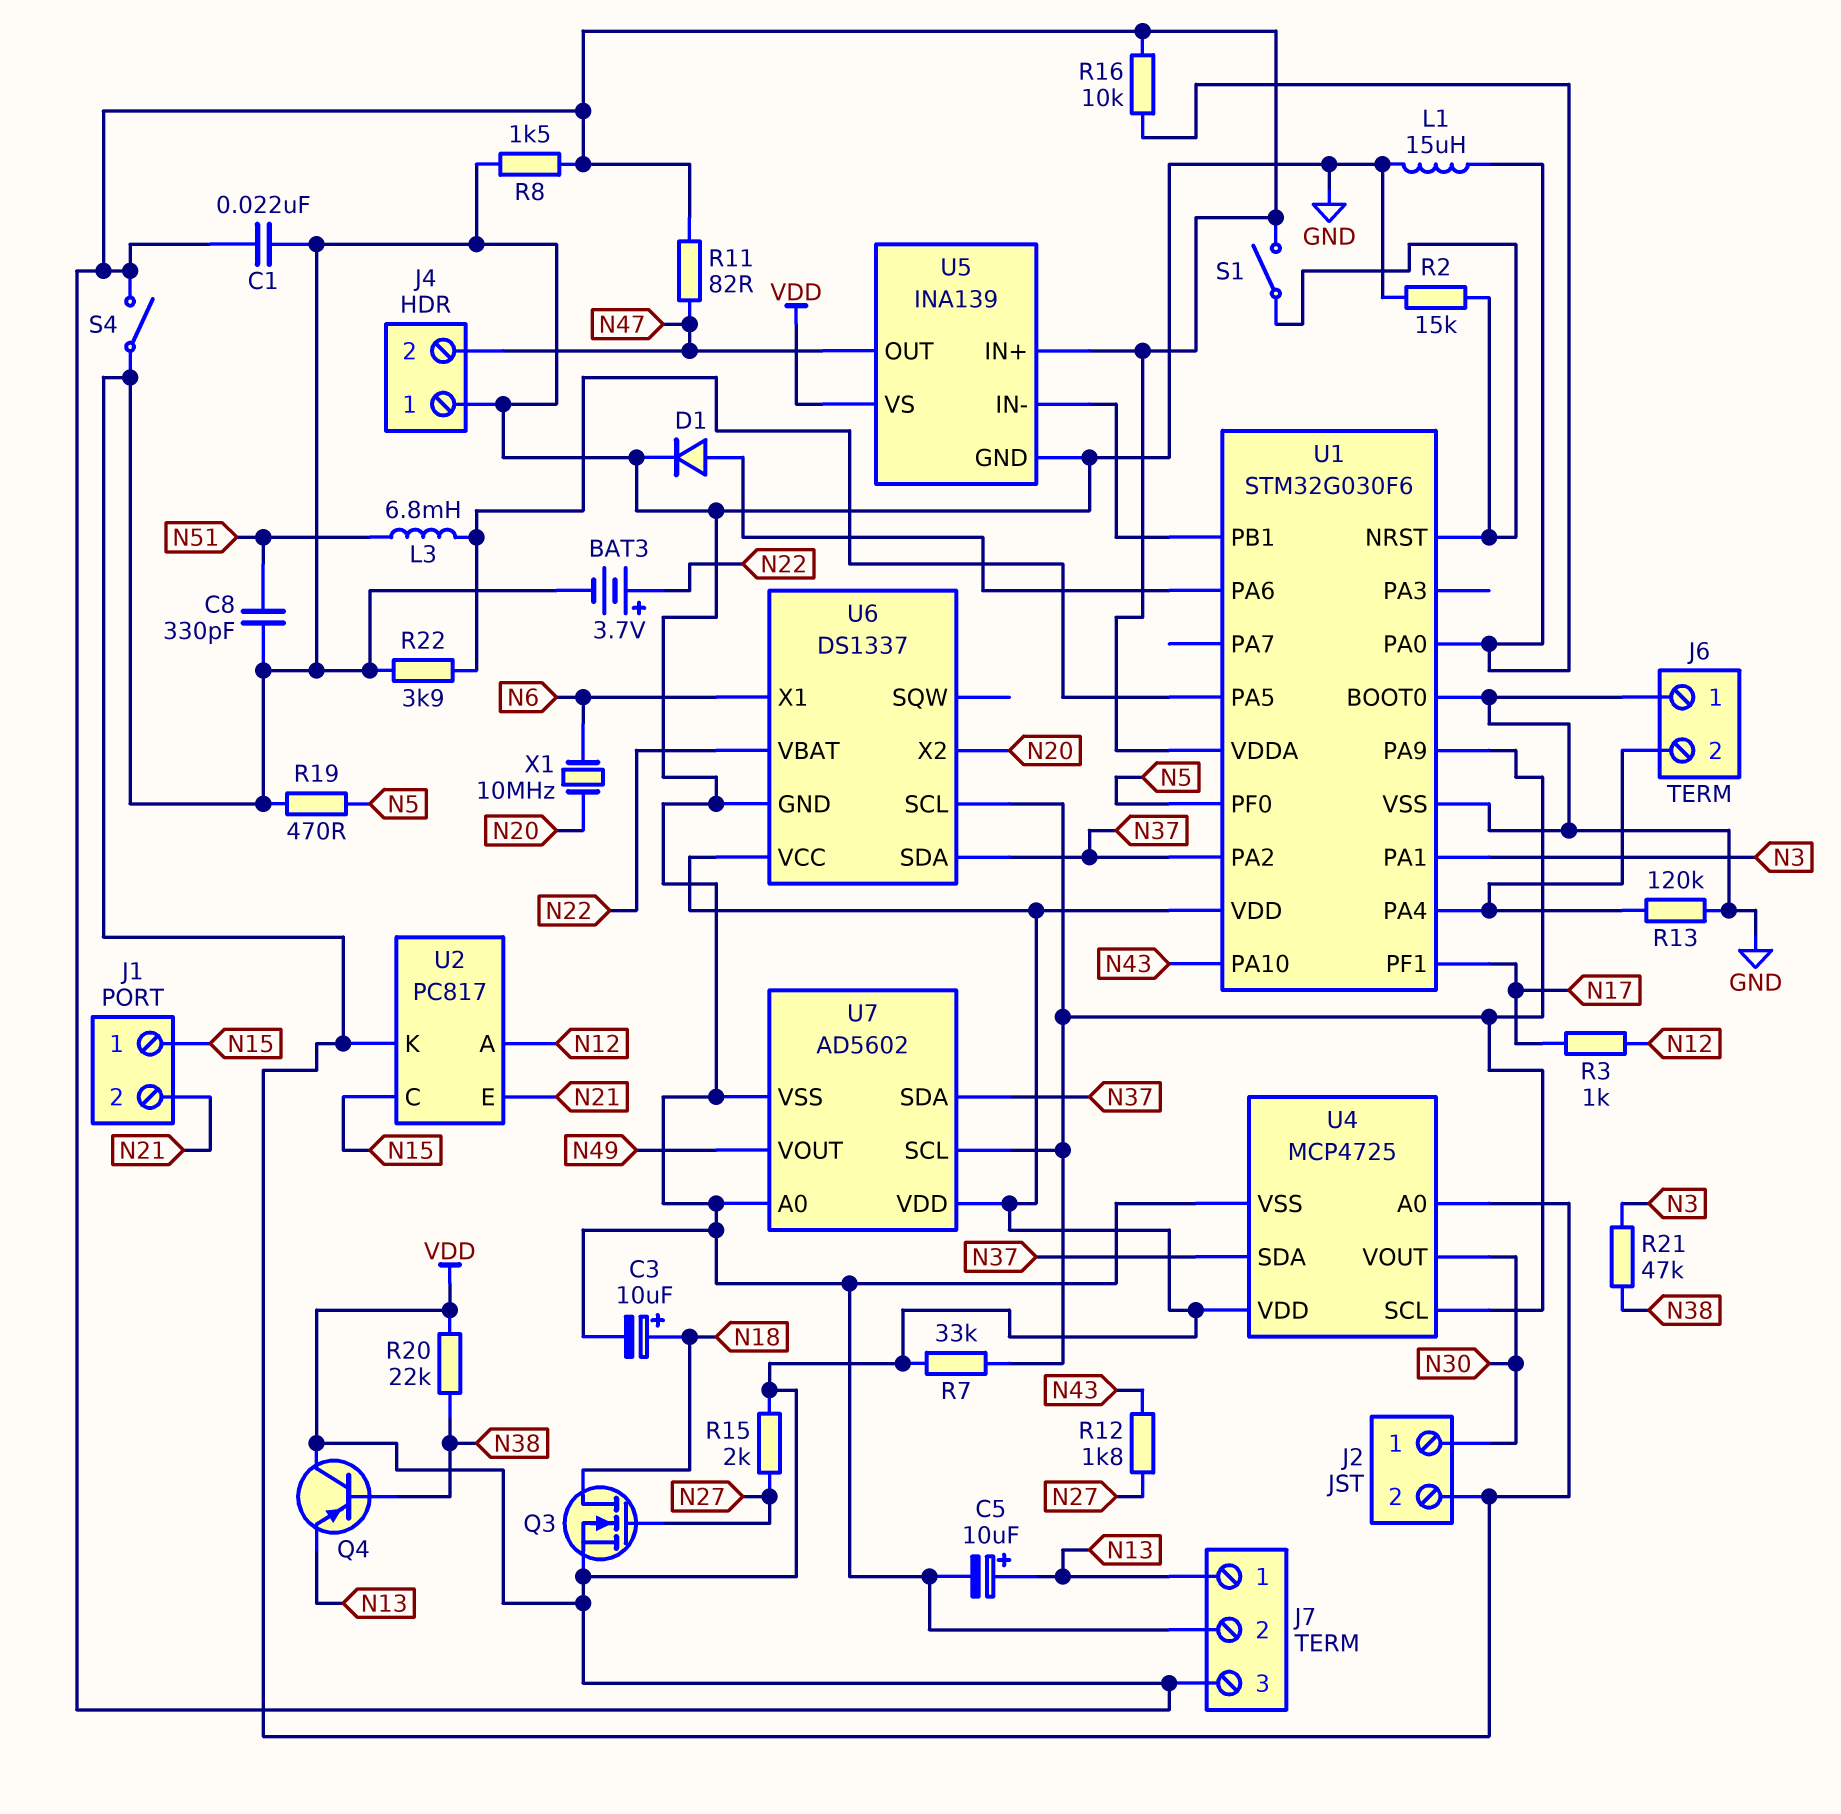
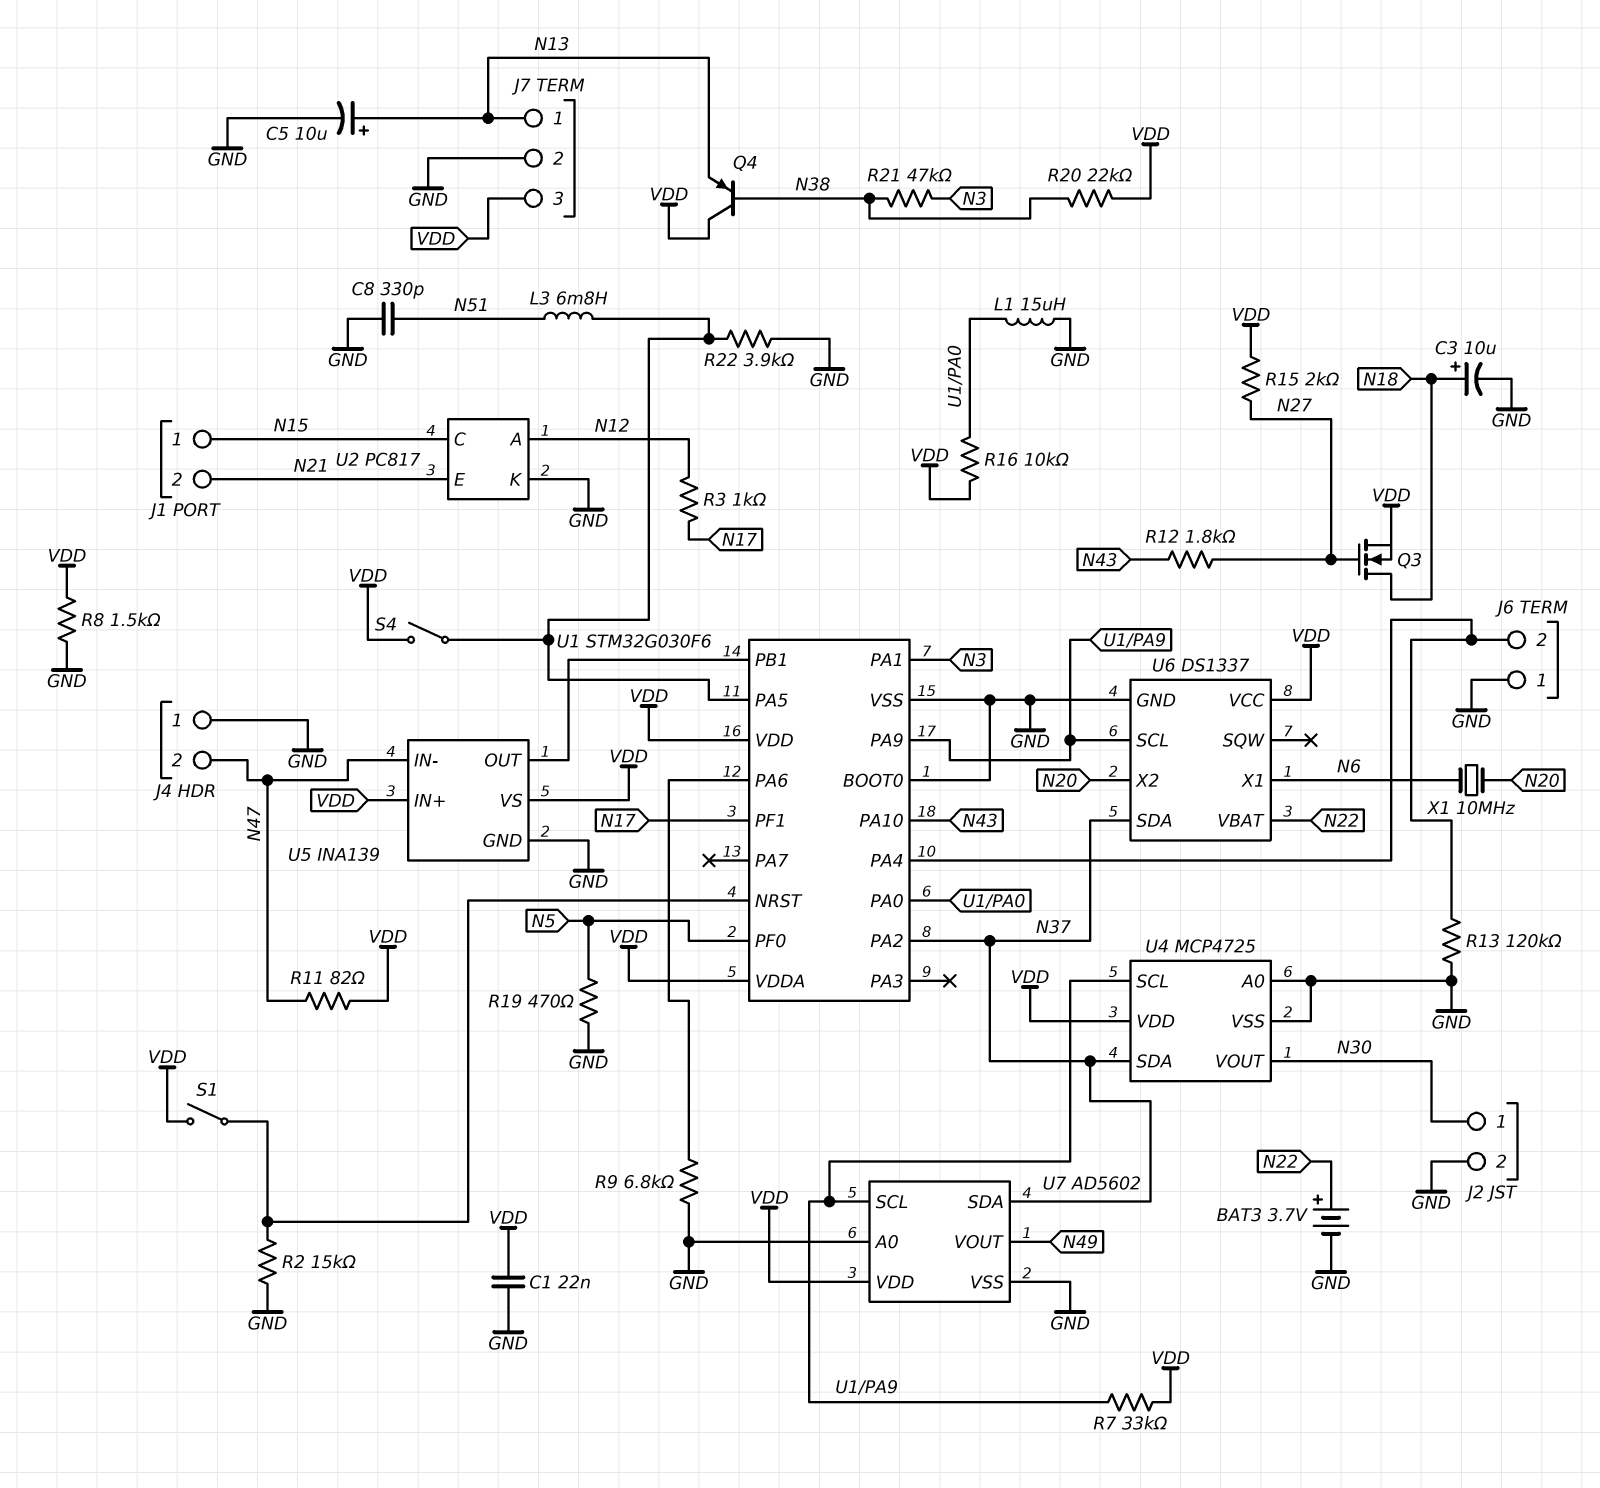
D1: diode (A U1/PA6, K GND) -> none
R9: none -> 6.8k (GND, U1/PA6)
S4: switch (GND, VDD) -> switch (U1/PA5, VDD)
U5 pin IN-: U1/PB1 -> N47
U5 pin OUT: N47 -> U1/PB1

